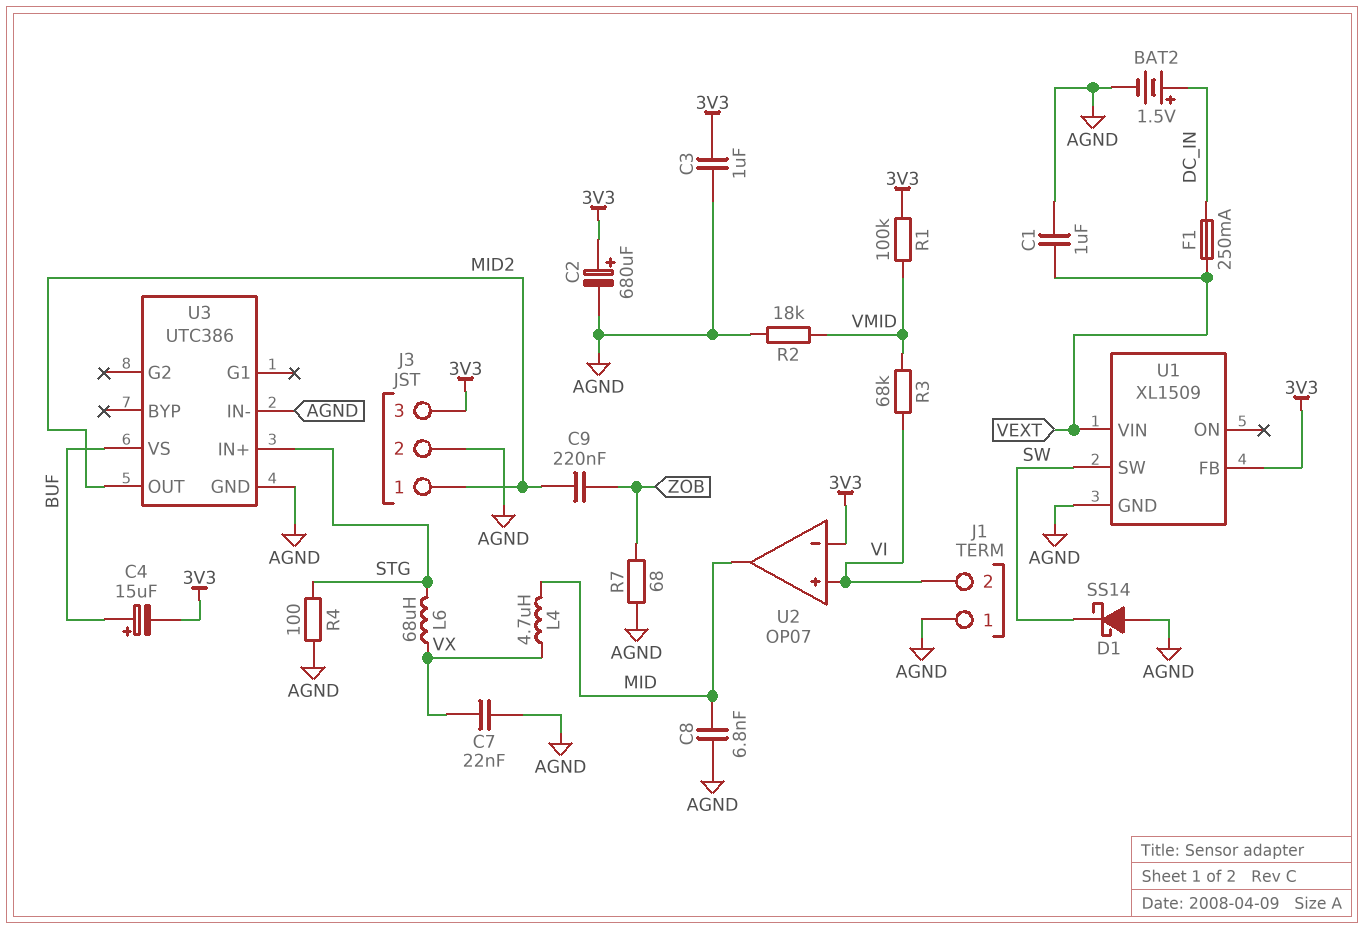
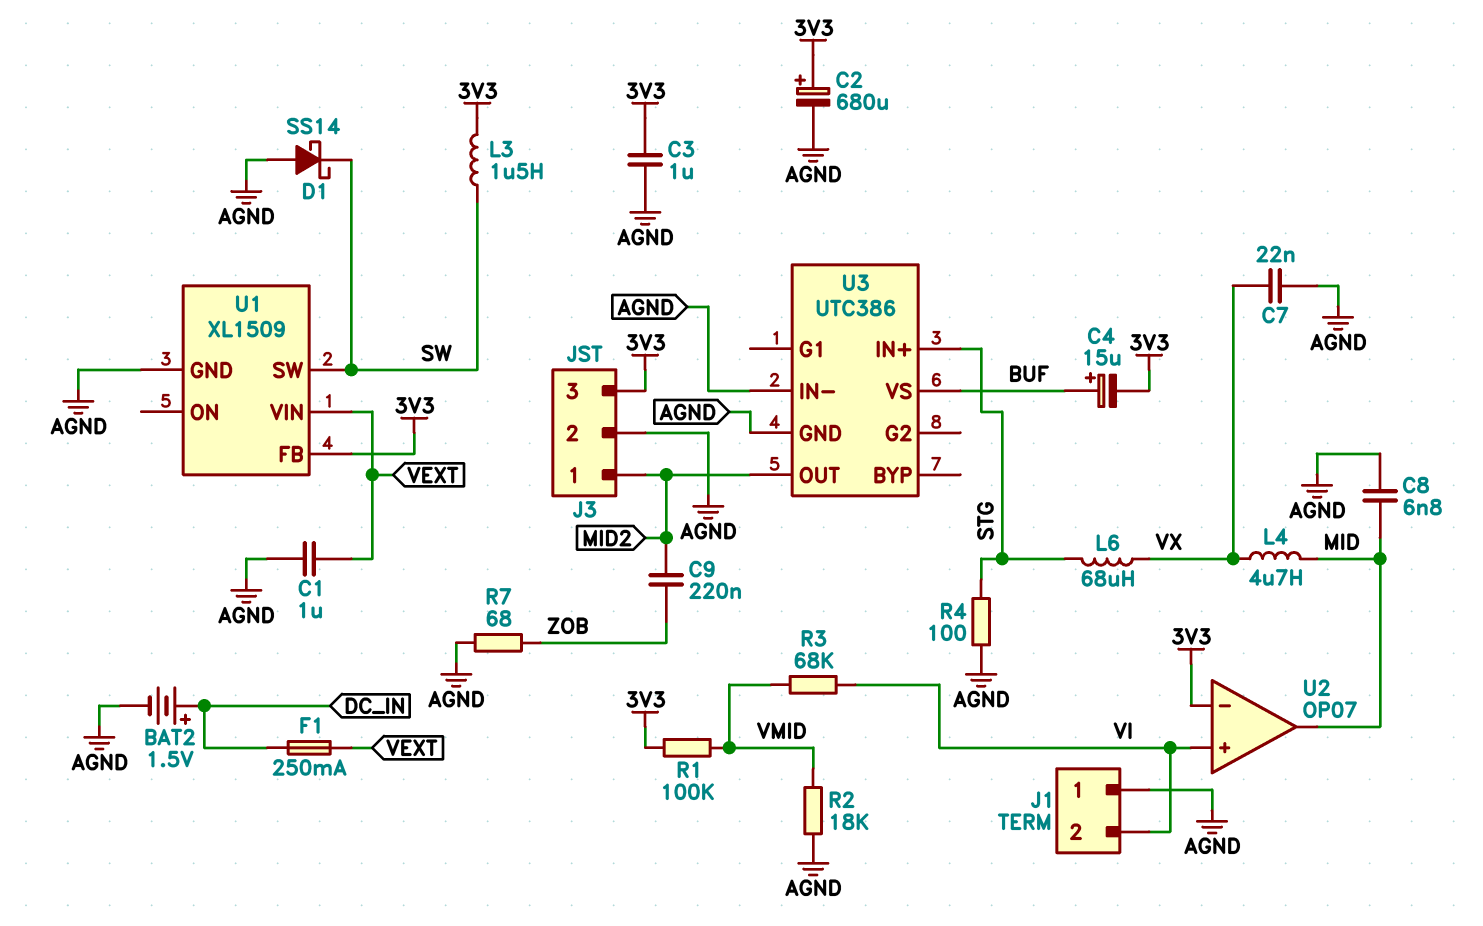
L3: none -> 1.5uH (3V3, SW)

